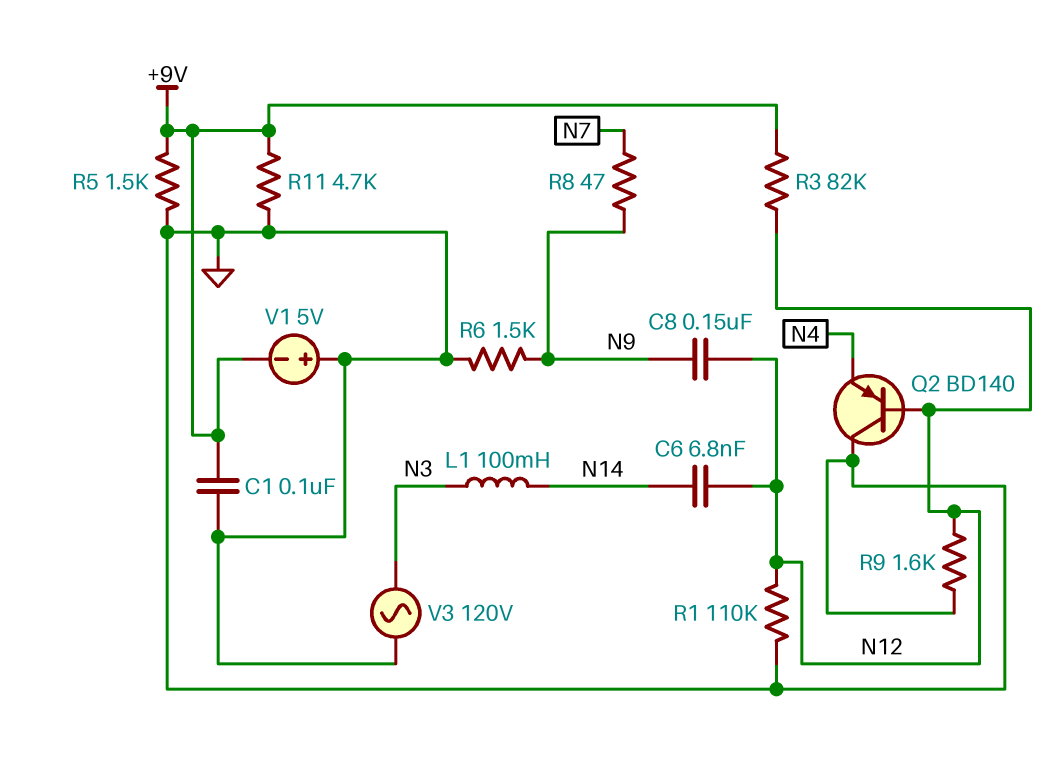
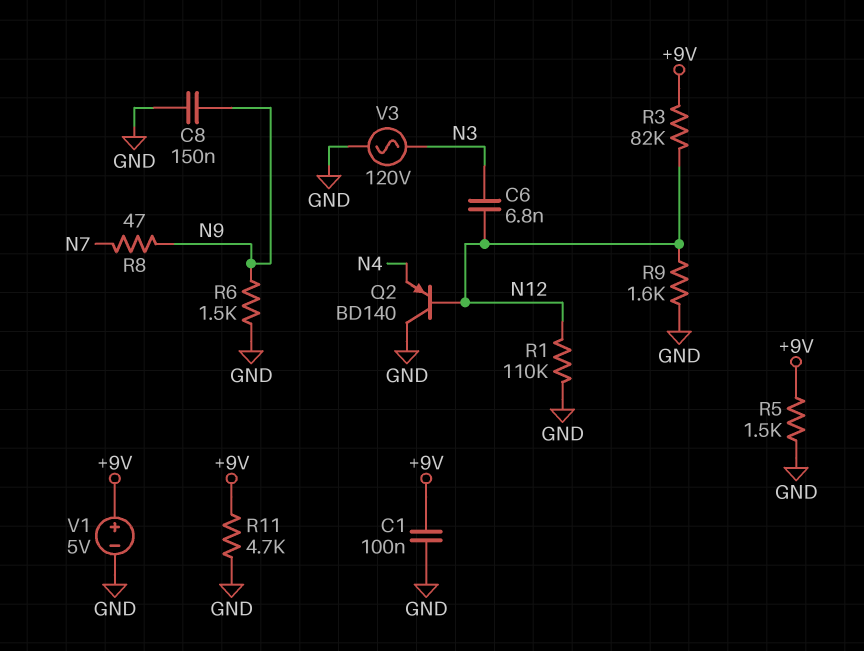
C6: 6.8nF (N12, N14) -> 6.8nF (N3, N12)
C8: 150nF (N9, N12) -> 150nF (GND, N9)
L1: 100mH (N3, N14) -> none
V1: 5V (plus GND, minus +9V) -> 5V (plus +9V, minus GND)

